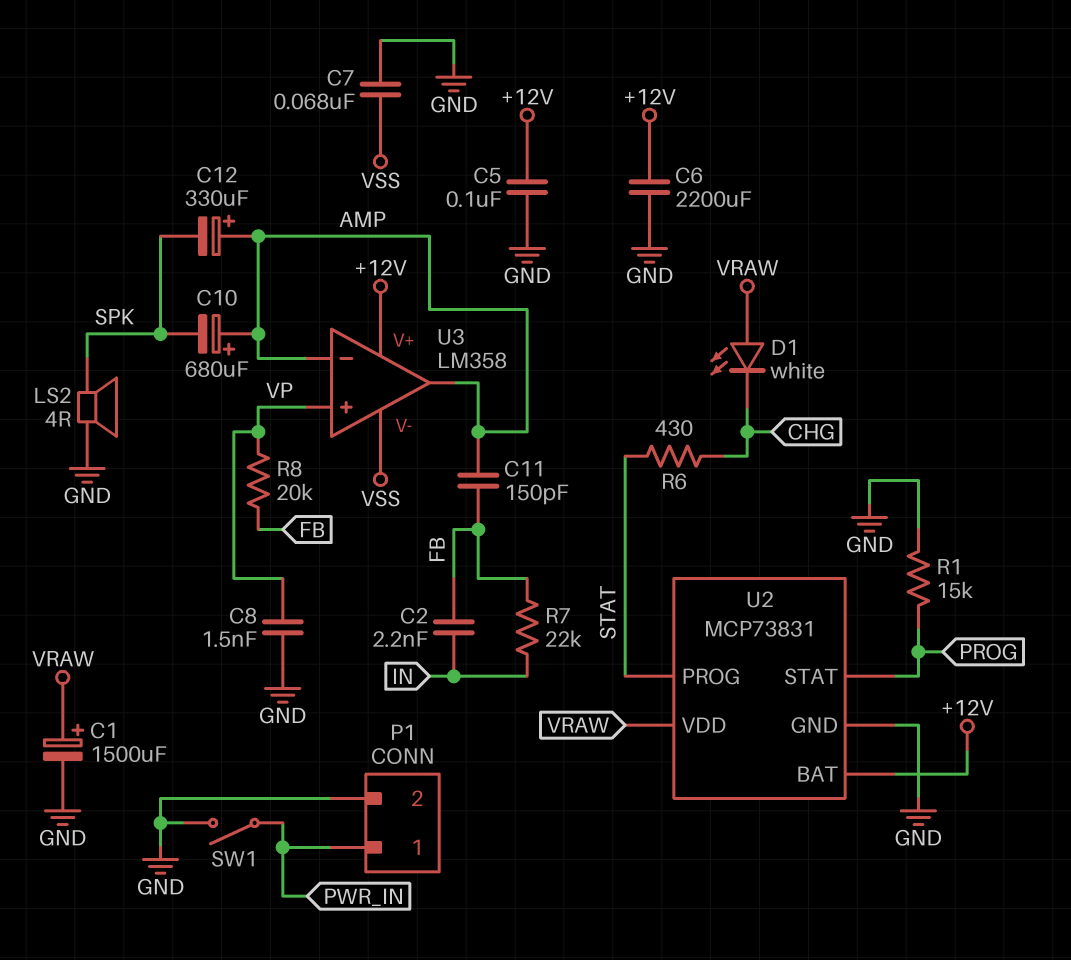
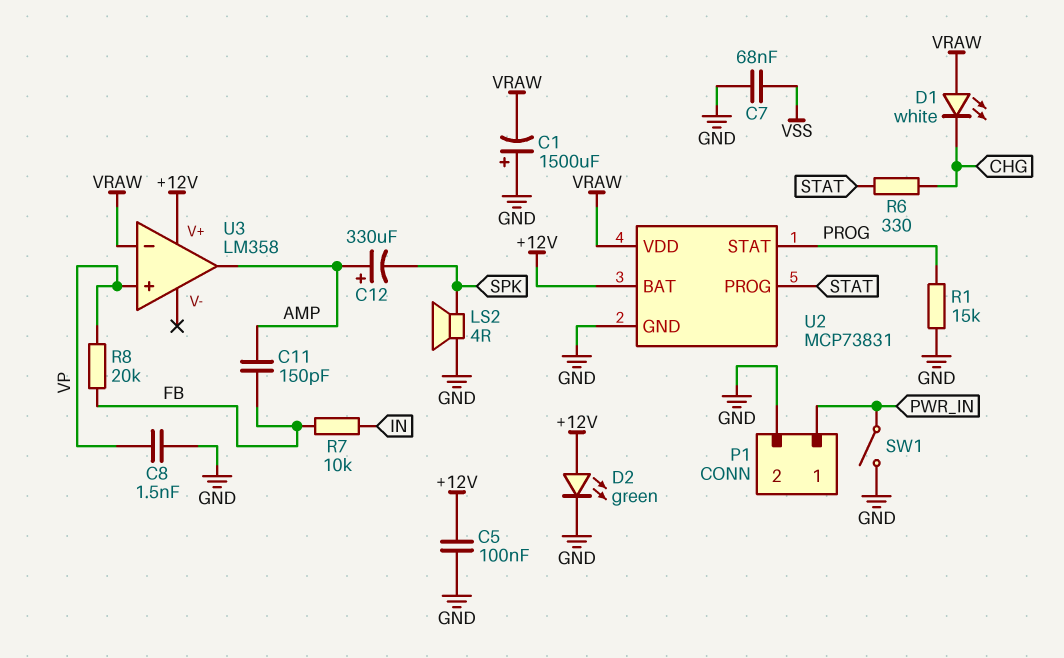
C1: 1500uF (plus VRAW, minus GND) -> 1500uF (plus GND, minus VRAW)
C2: 2.2nF (FB, IN) -> none
C6: 2200uF (+12V, GND) -> none
C10: 680uF (plus AMP, minus SPK) -> none
D2: none -> LED green (A +12V, K GND)
R6: 430 (CHG, STAT) -> 330 (CHG, STAT)
R7: 22k (FB, IN) -> 10k (FB, IN)
U3 pin V-: VSS -> none
U3 pin in-: AMP -> VRAW

